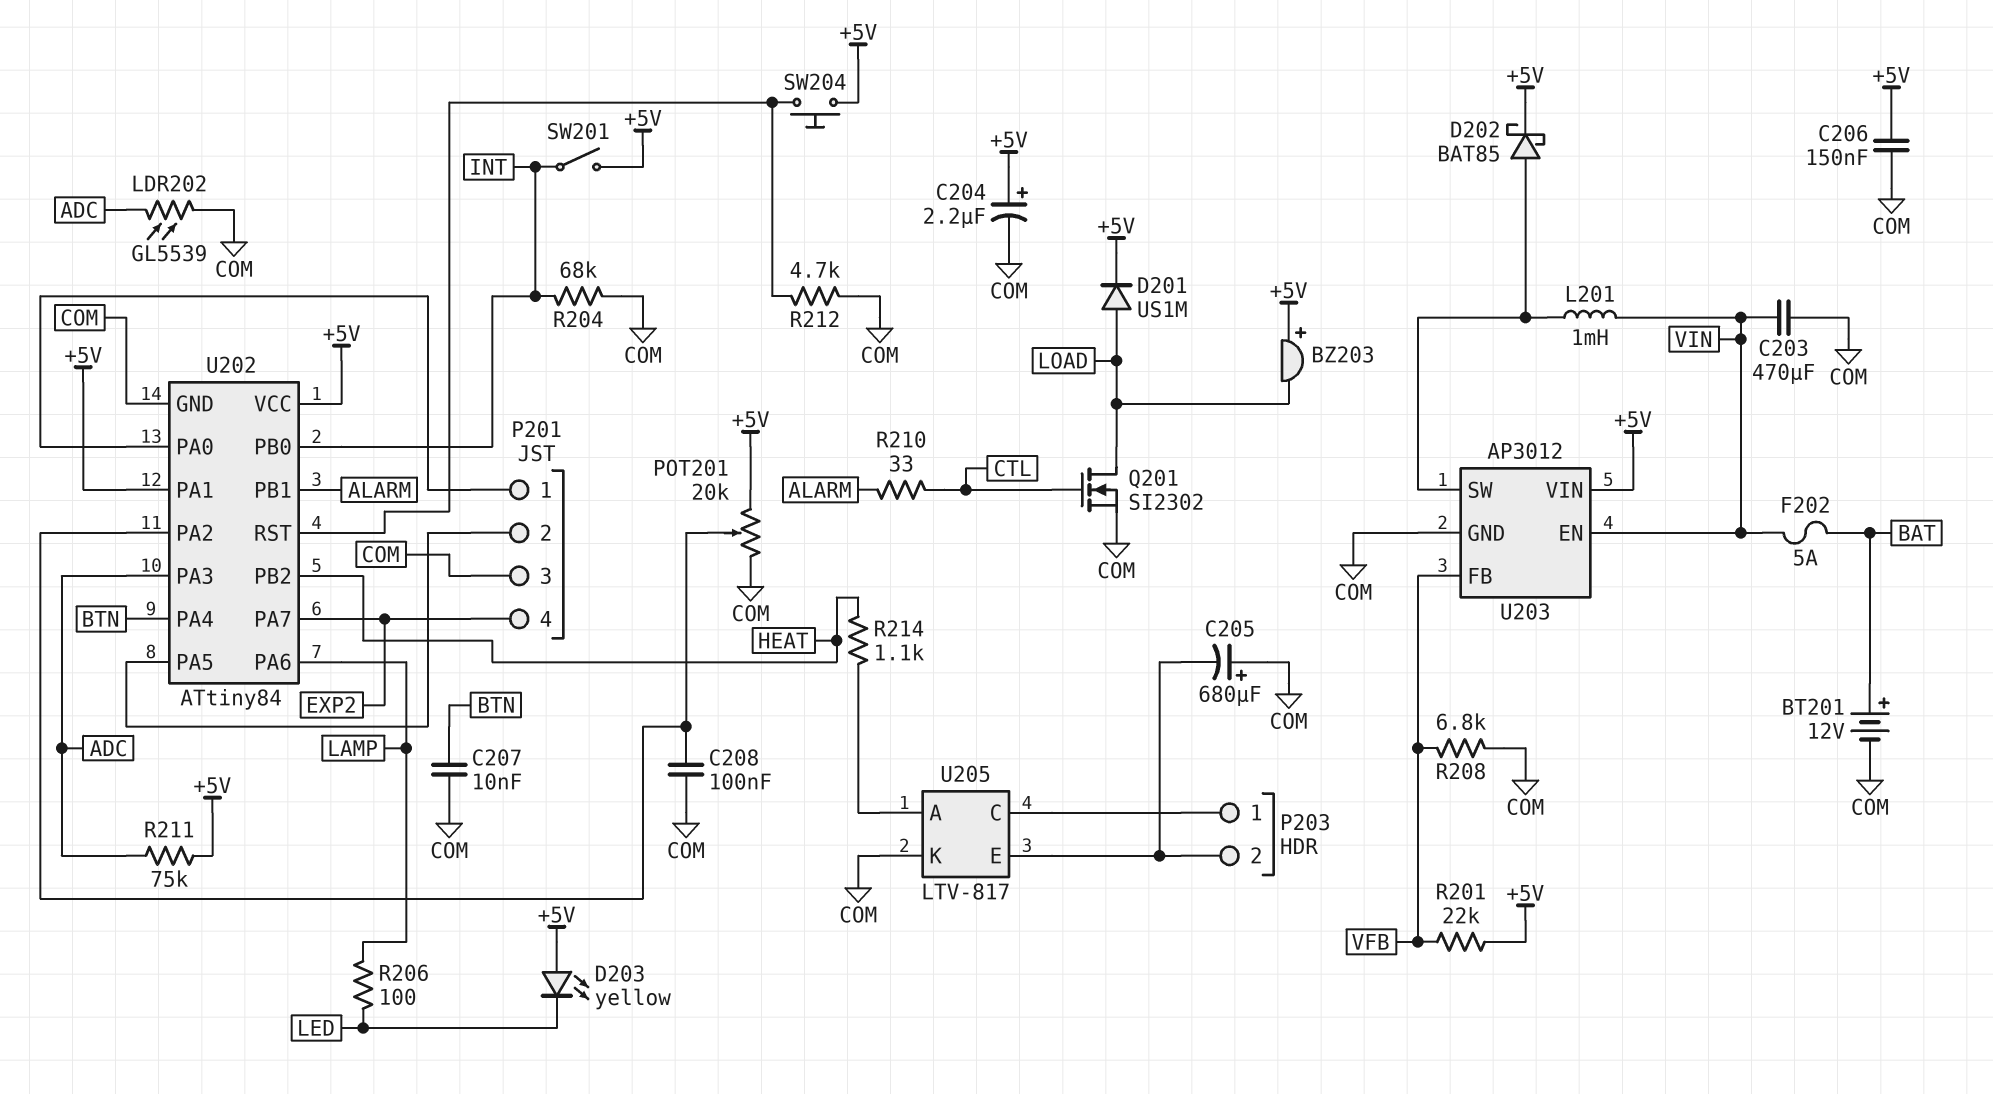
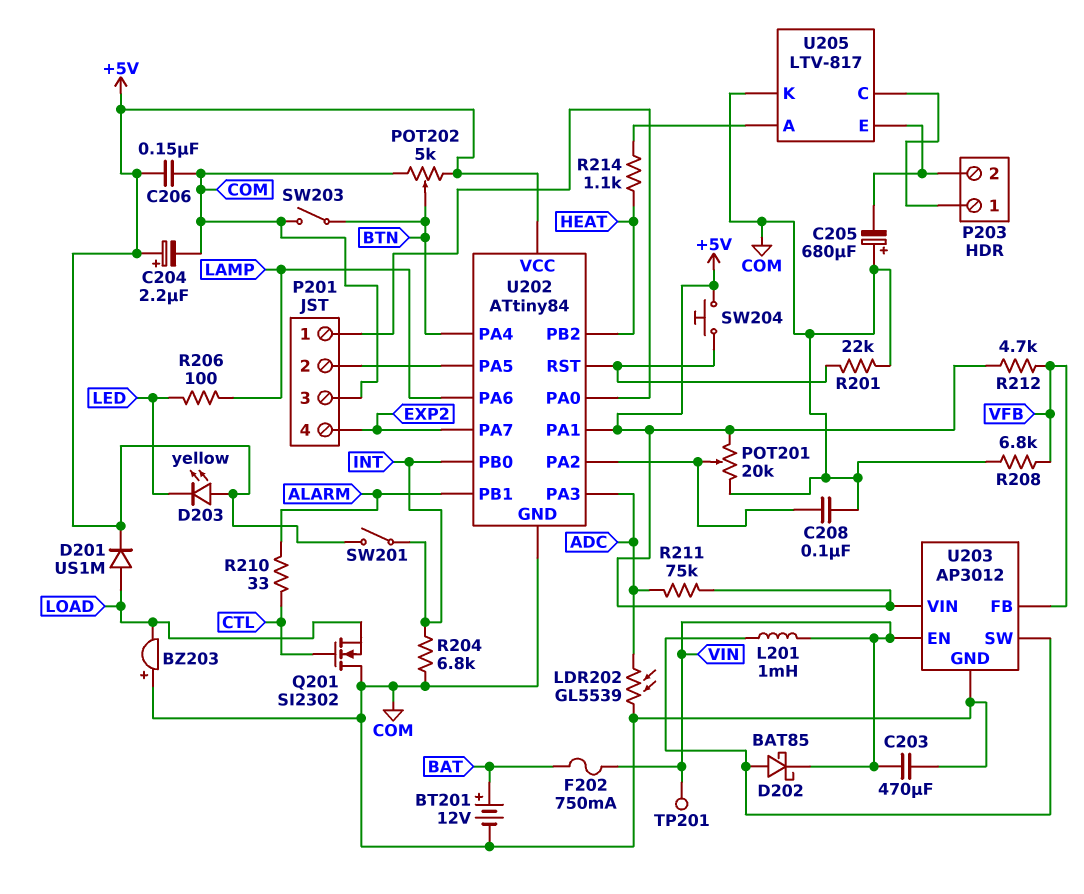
BZ203: buzzer (plus +5V, minus LOAD) -> buzzer (plus COM, minus LOAD)
C207: 10nF (BTN, COM) -> none
D202: schottky BAT85 (A U203/SW, K +5V) -> schottky BAT85 (A U203/SW, K VIN)
F202: 5A (BAT, VIN) -> 750mA (BAT, VIN)
POT202: none -> 5k (+5V, COM, wiper BTN)
Q201: NMOS SI2302 (G CTL, D LOAD, S COM) -> NMOS SI2302 (G CTL, D COM, S LOAD)
R201: 22k (+5V, VFB) -> 22k (COM, U202/RST)
R204: 68k (COM, INT) -> 6.8k (COM, INT)
R212: 4.7k (COM, U202/RST) -> 4.7k (+5V, VFB)
SW203: none -> switch (BTN, COM)
TP201: none -> test point (VIN)

